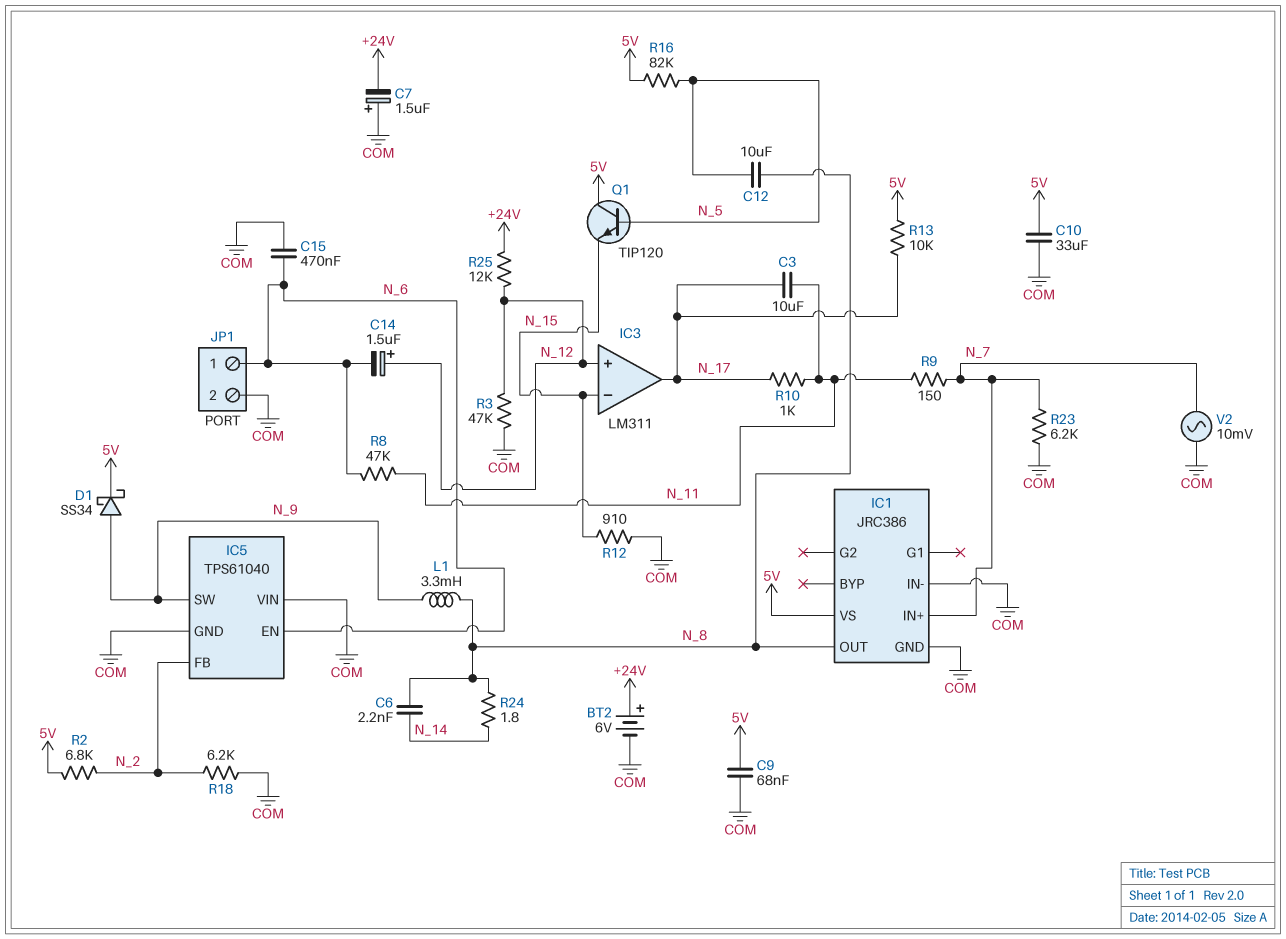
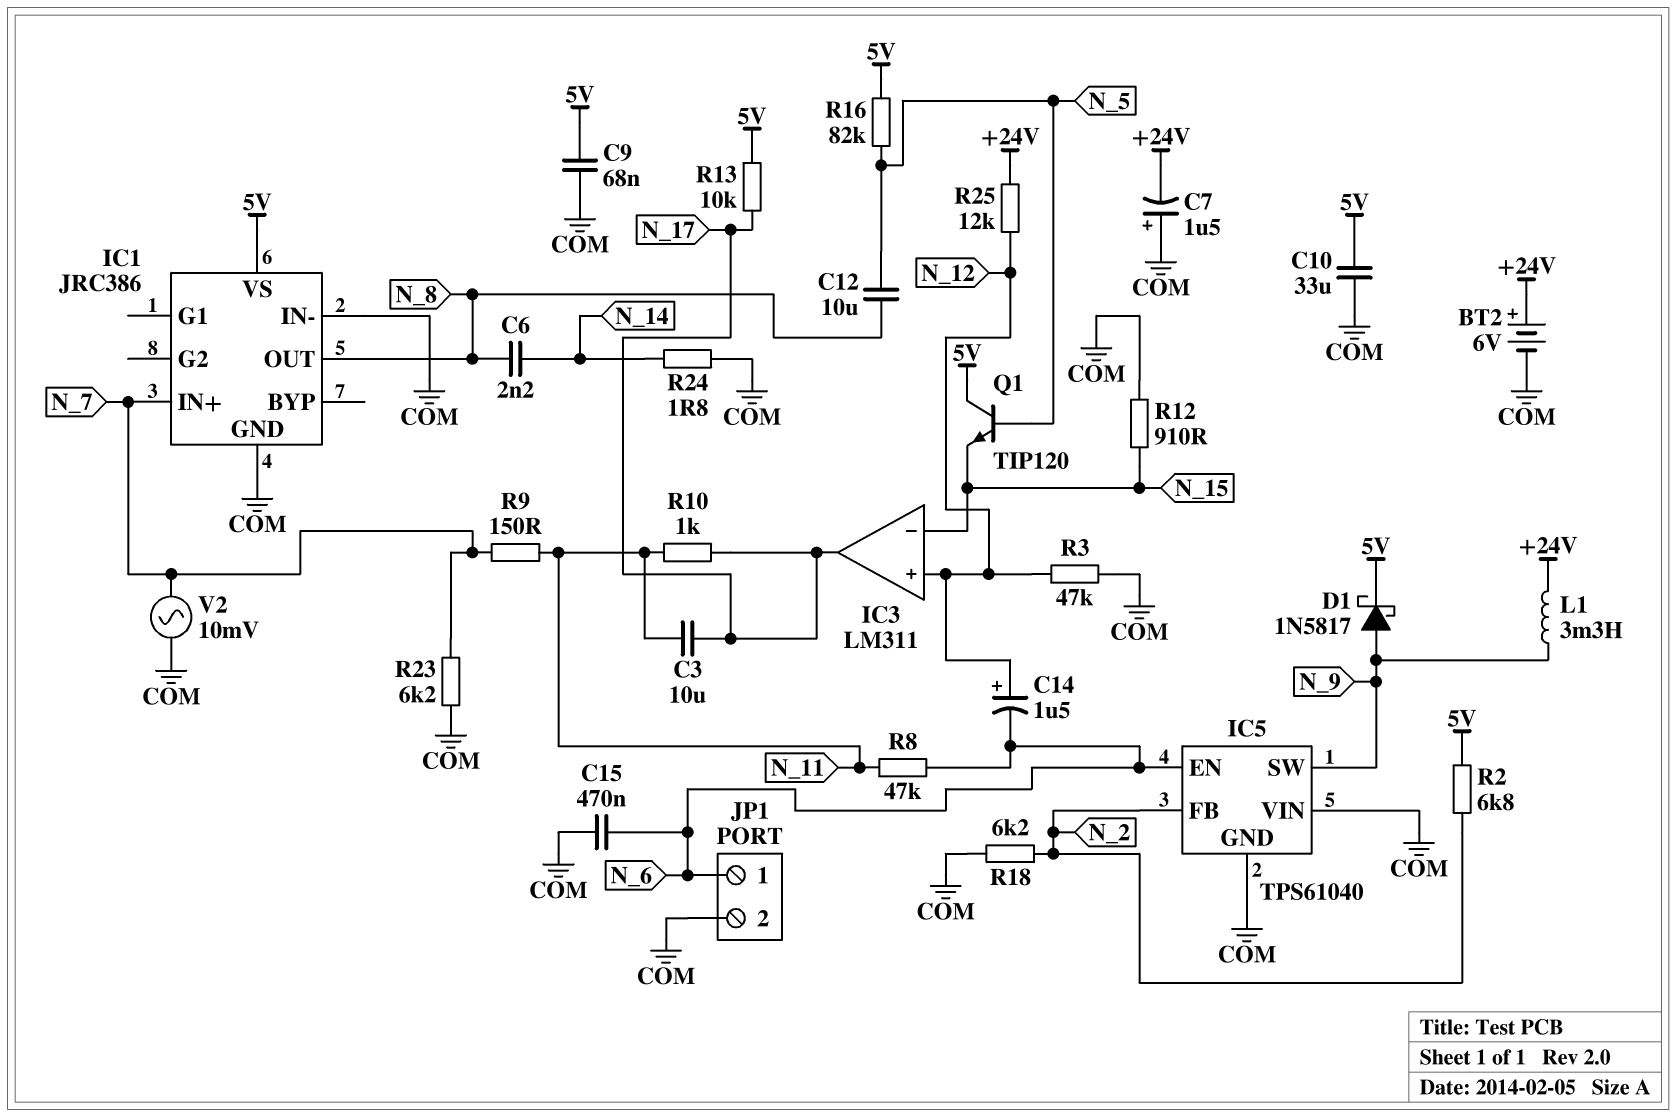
D1: schottky SS34 (A N_9, K 5V) -> schottky 1N5817 (A N_9, K 5V)
L1: 3.3mH (N_8, N_9) -> 3.3mH (+24V, N_9)
R24: 1.8 (N_8, N_14) -> 1.8 (COM, N_14)

